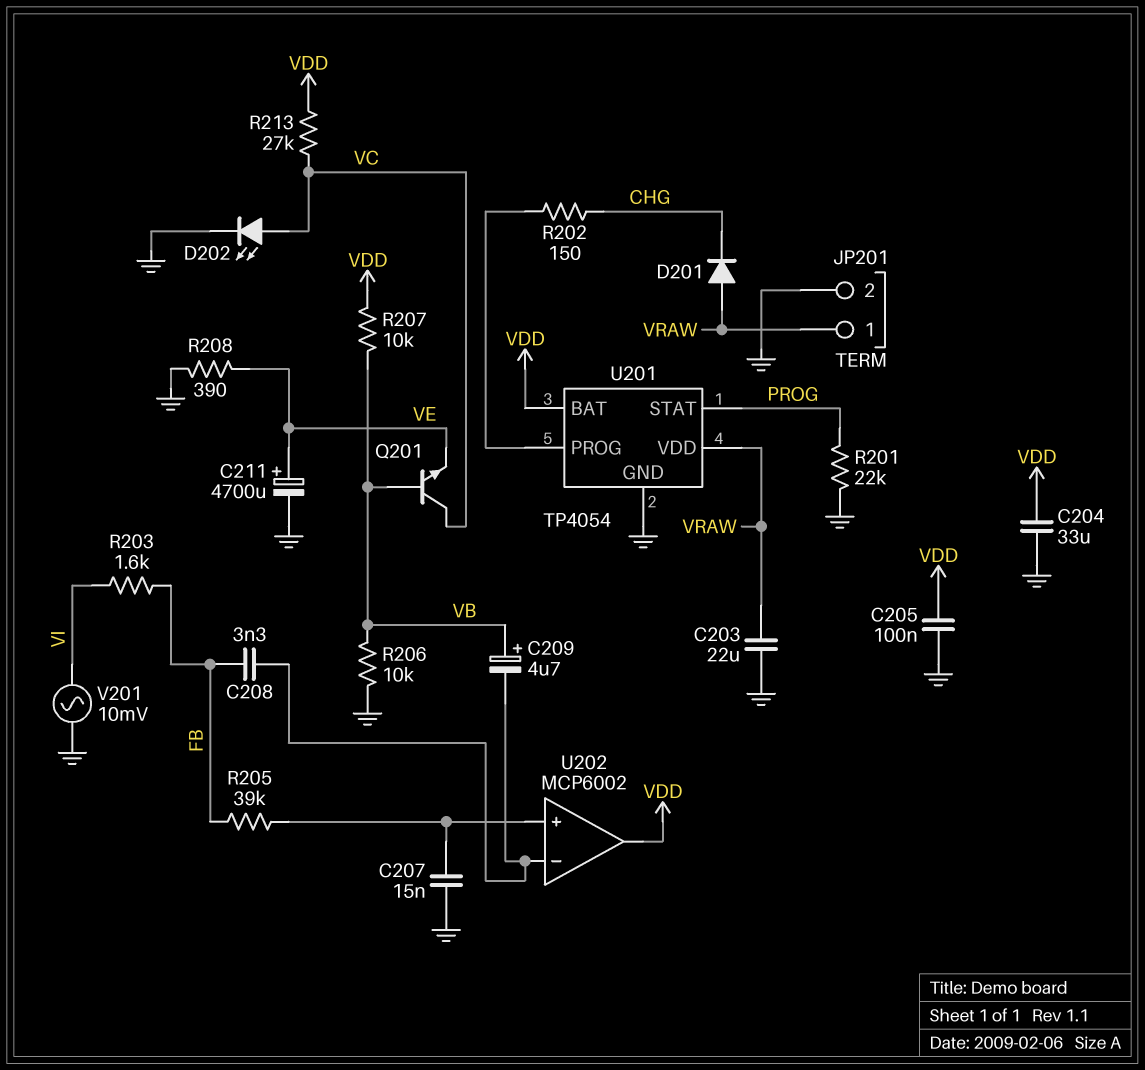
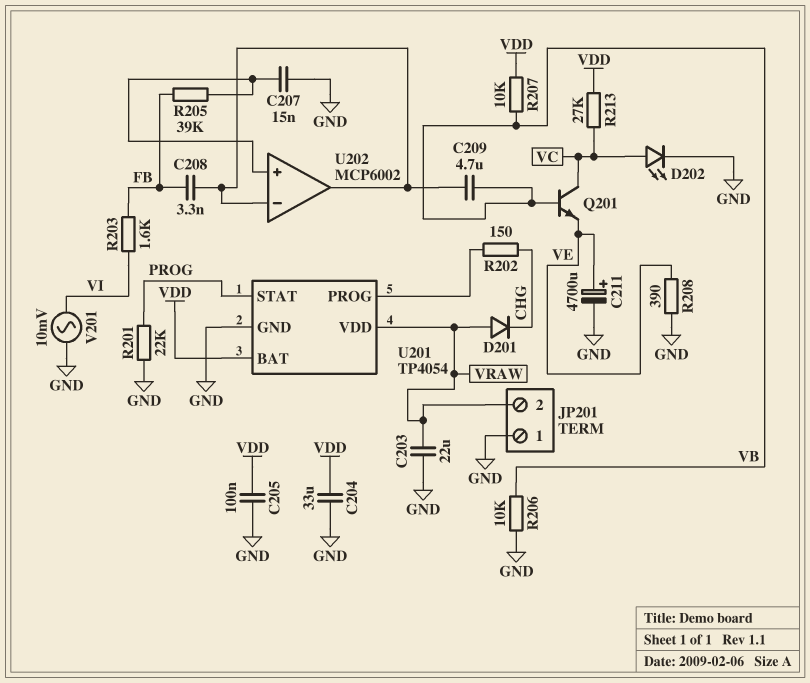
C209: 4.7uF (plus VB, minus U202/in-) -> 4.7uF (U202/in-, VB)
JP201 pin 1: VRAW -> GND
JP201 pin 2: GND -> VRAW
U202 pin out: VDD -> U202/in-

